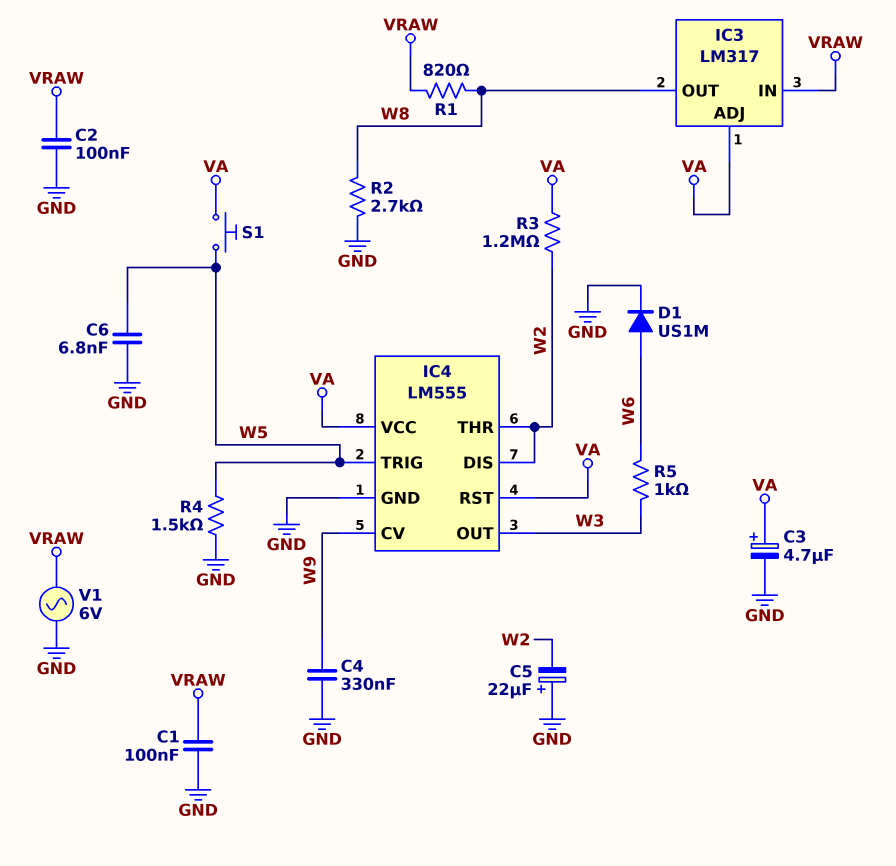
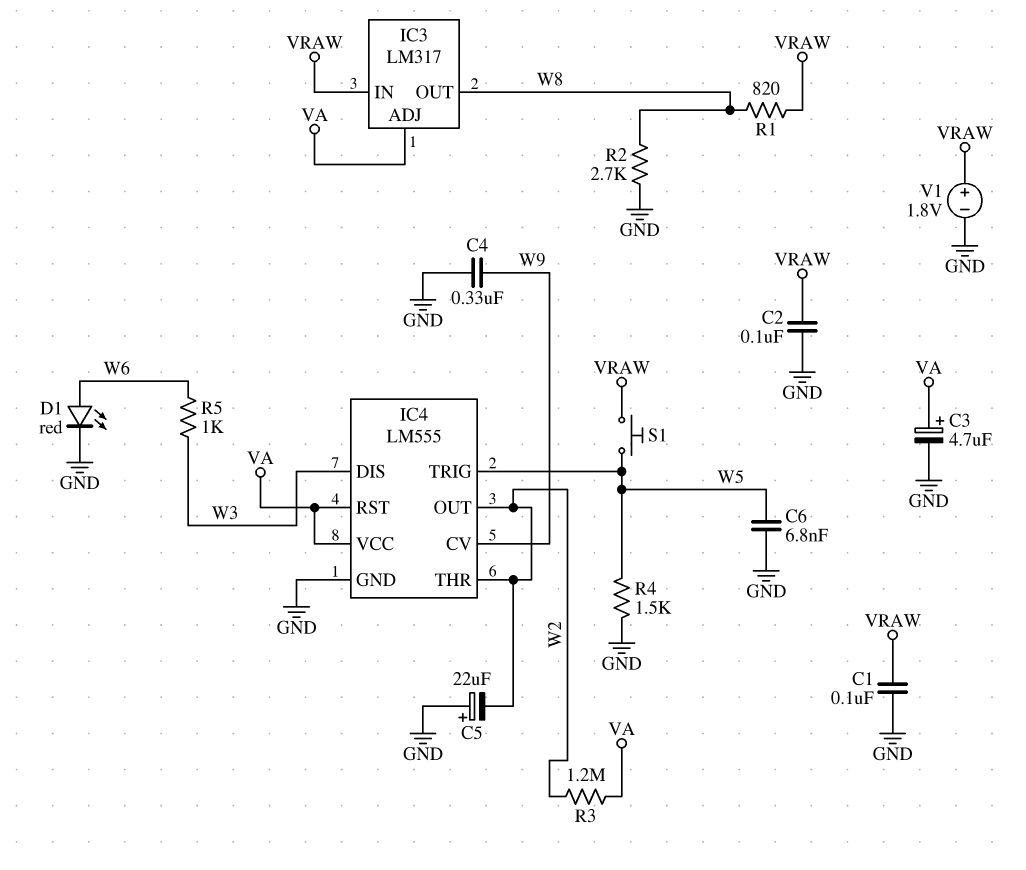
D1: diode US1M (A W6, K GND) -> LED red (A W6, K GND)
IC4 pin DIS: W2 -> W3
IC4 pin OUT: W3 -> W2
S1: button (VA, W5) -> button (VRAW, W5)
V1: AC 6V (GND, VRAW) -> 1.8V (plus VRAW, minus GND)

